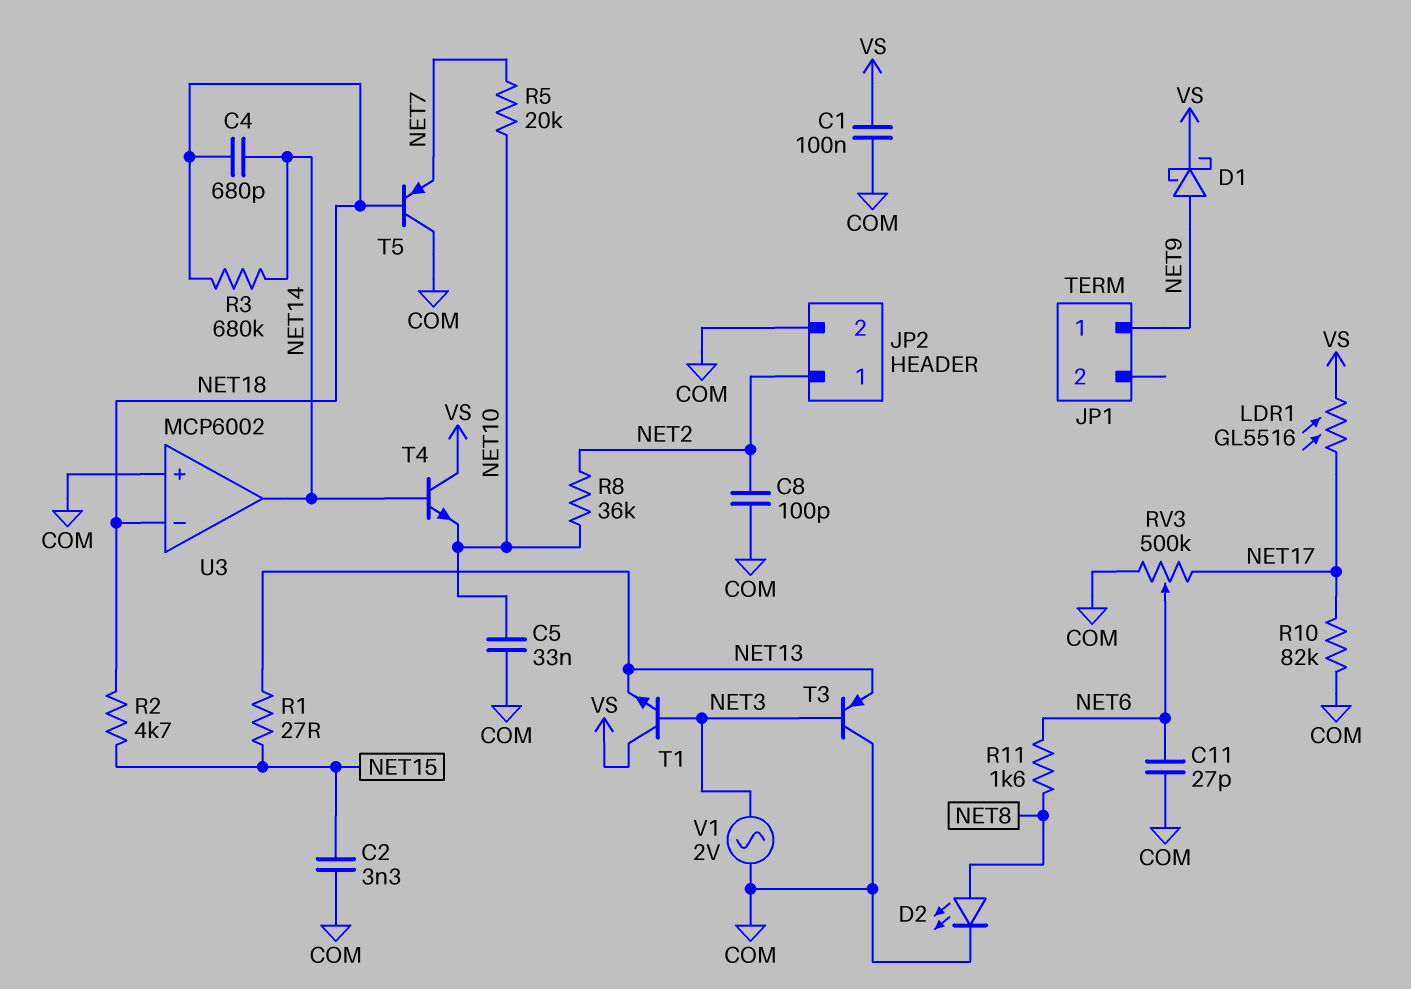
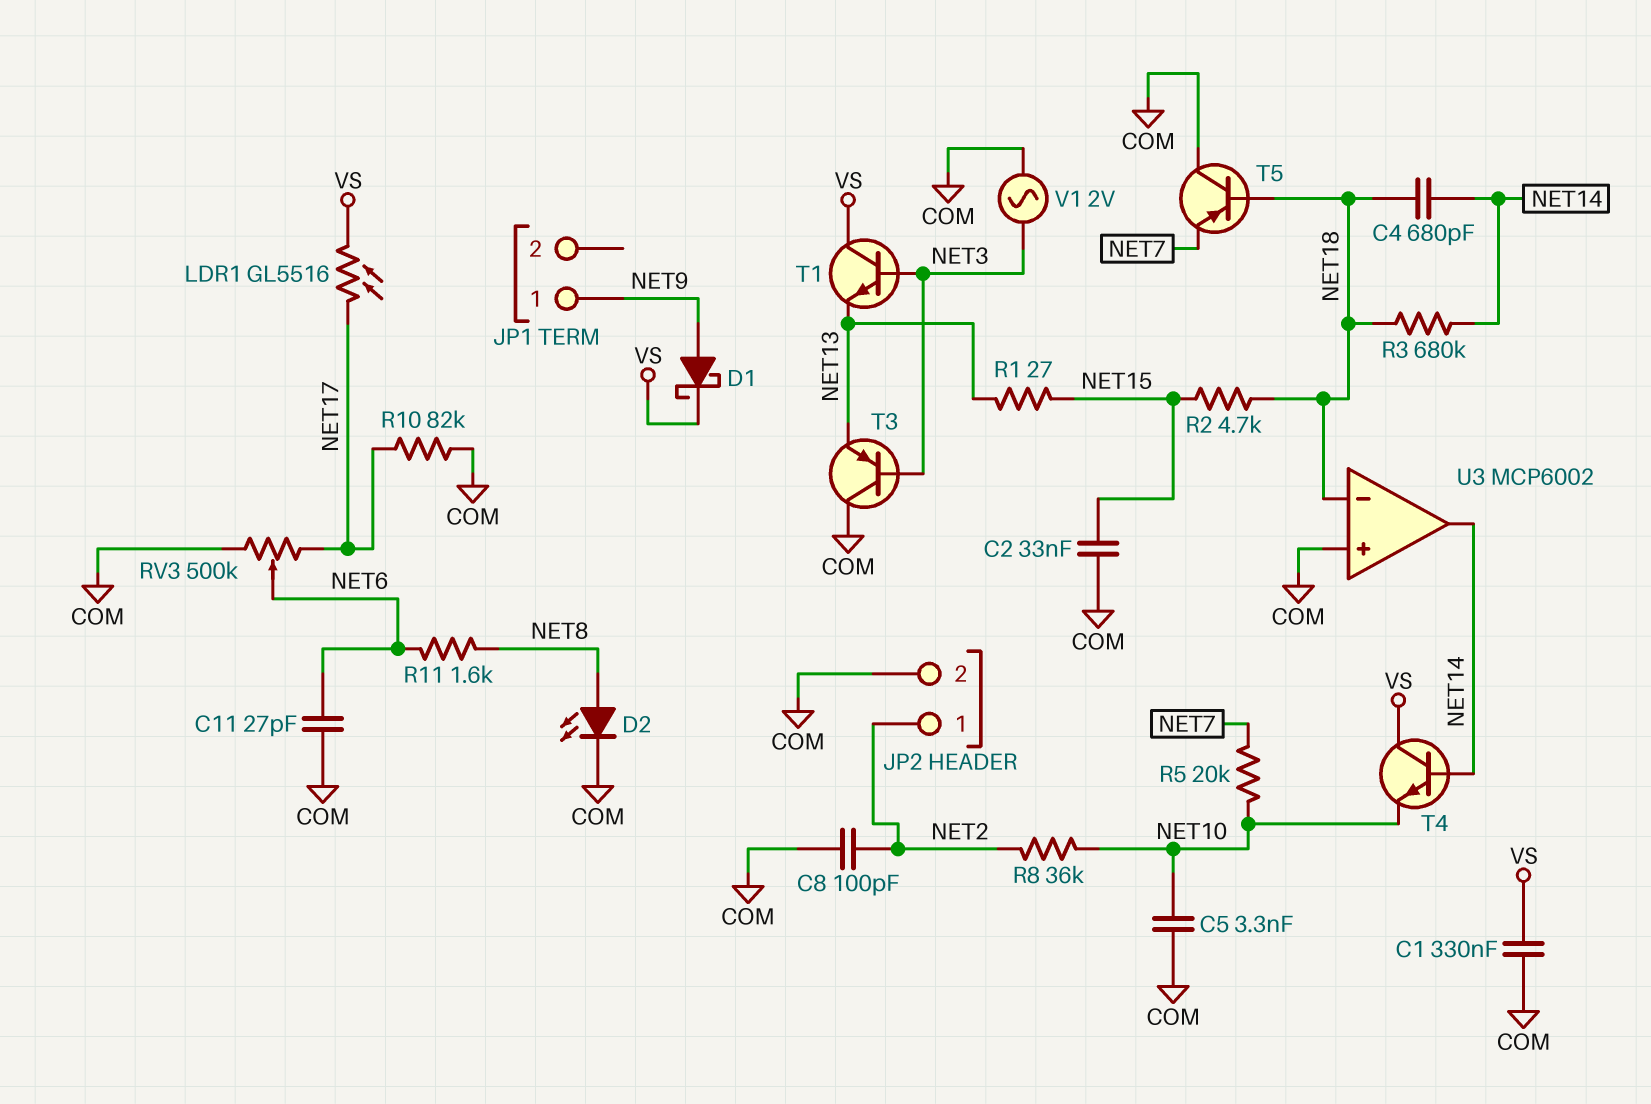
C1: 100nF (COM, VS) -> 330nF (COM, VS)
C2: 3.3nF (COM, NET15) -> 33nF (COM, NET15)
C5: 33nF (COM, NET10) -> 3.3nF (COM, NET10)

